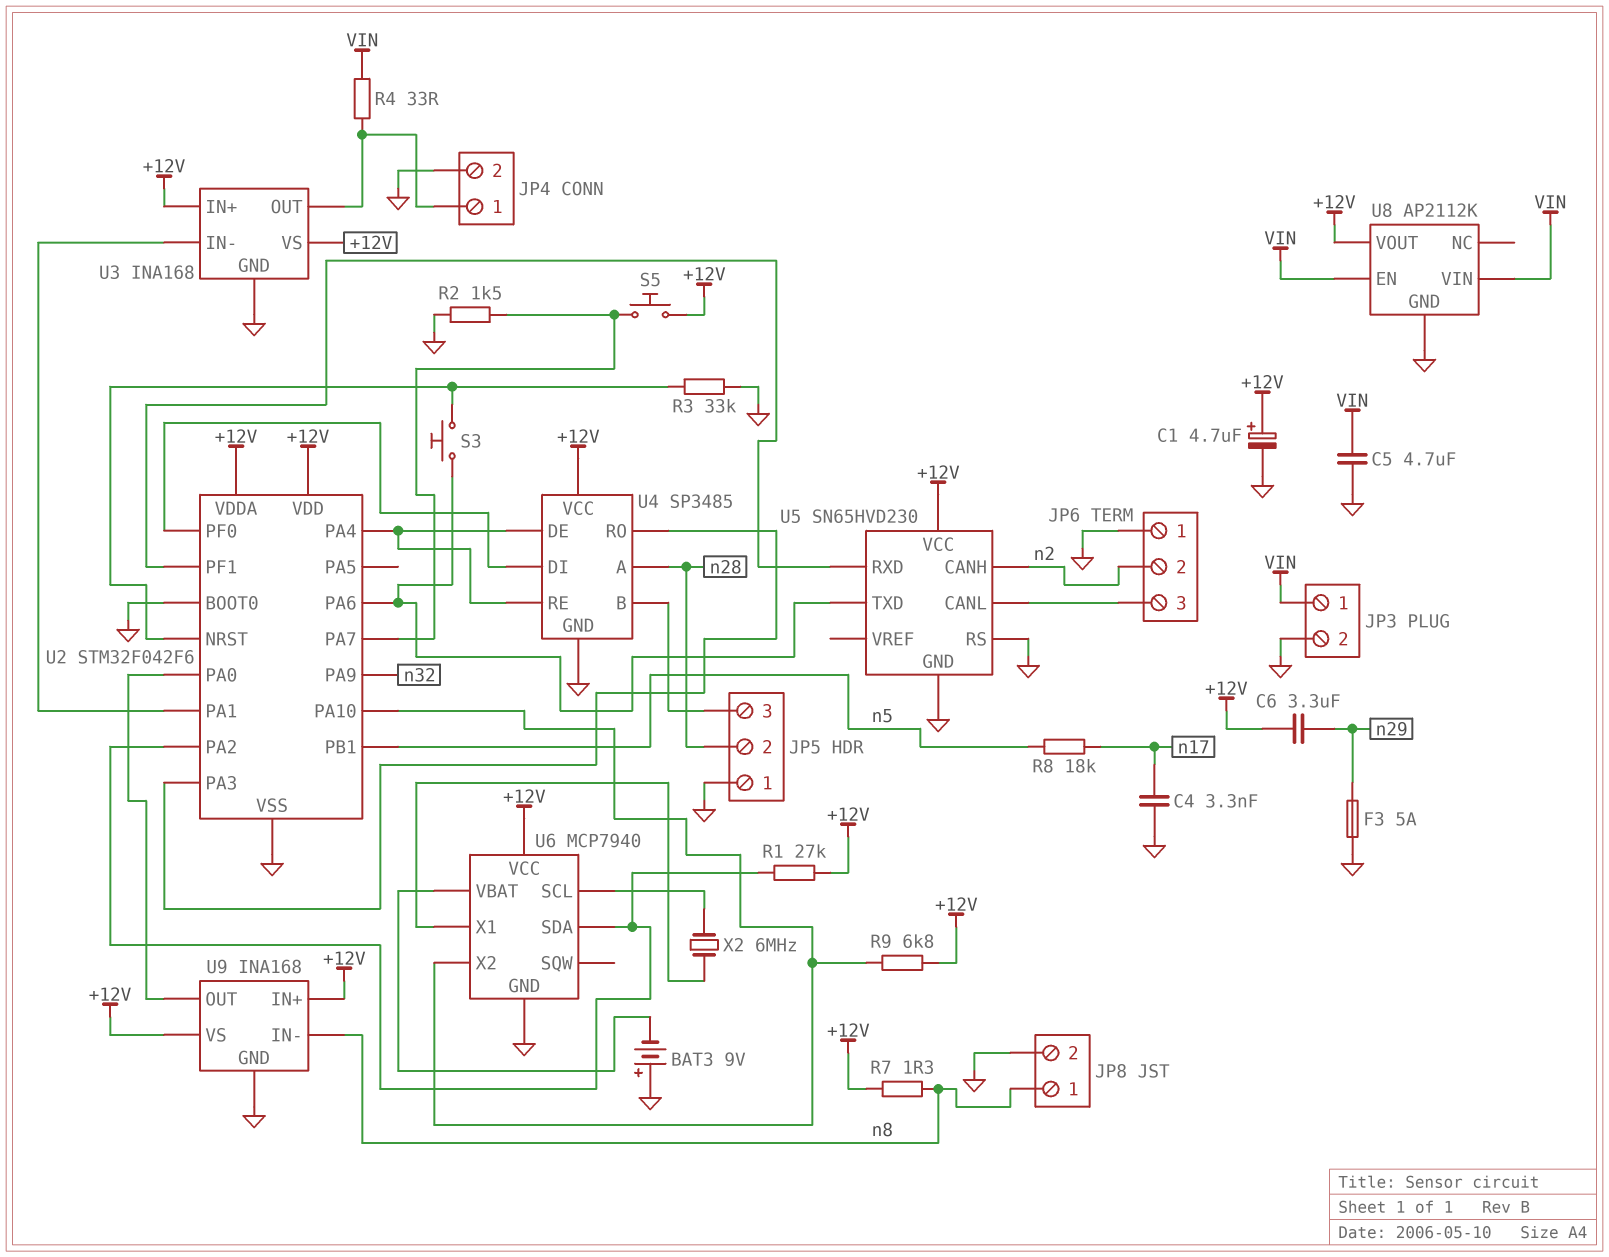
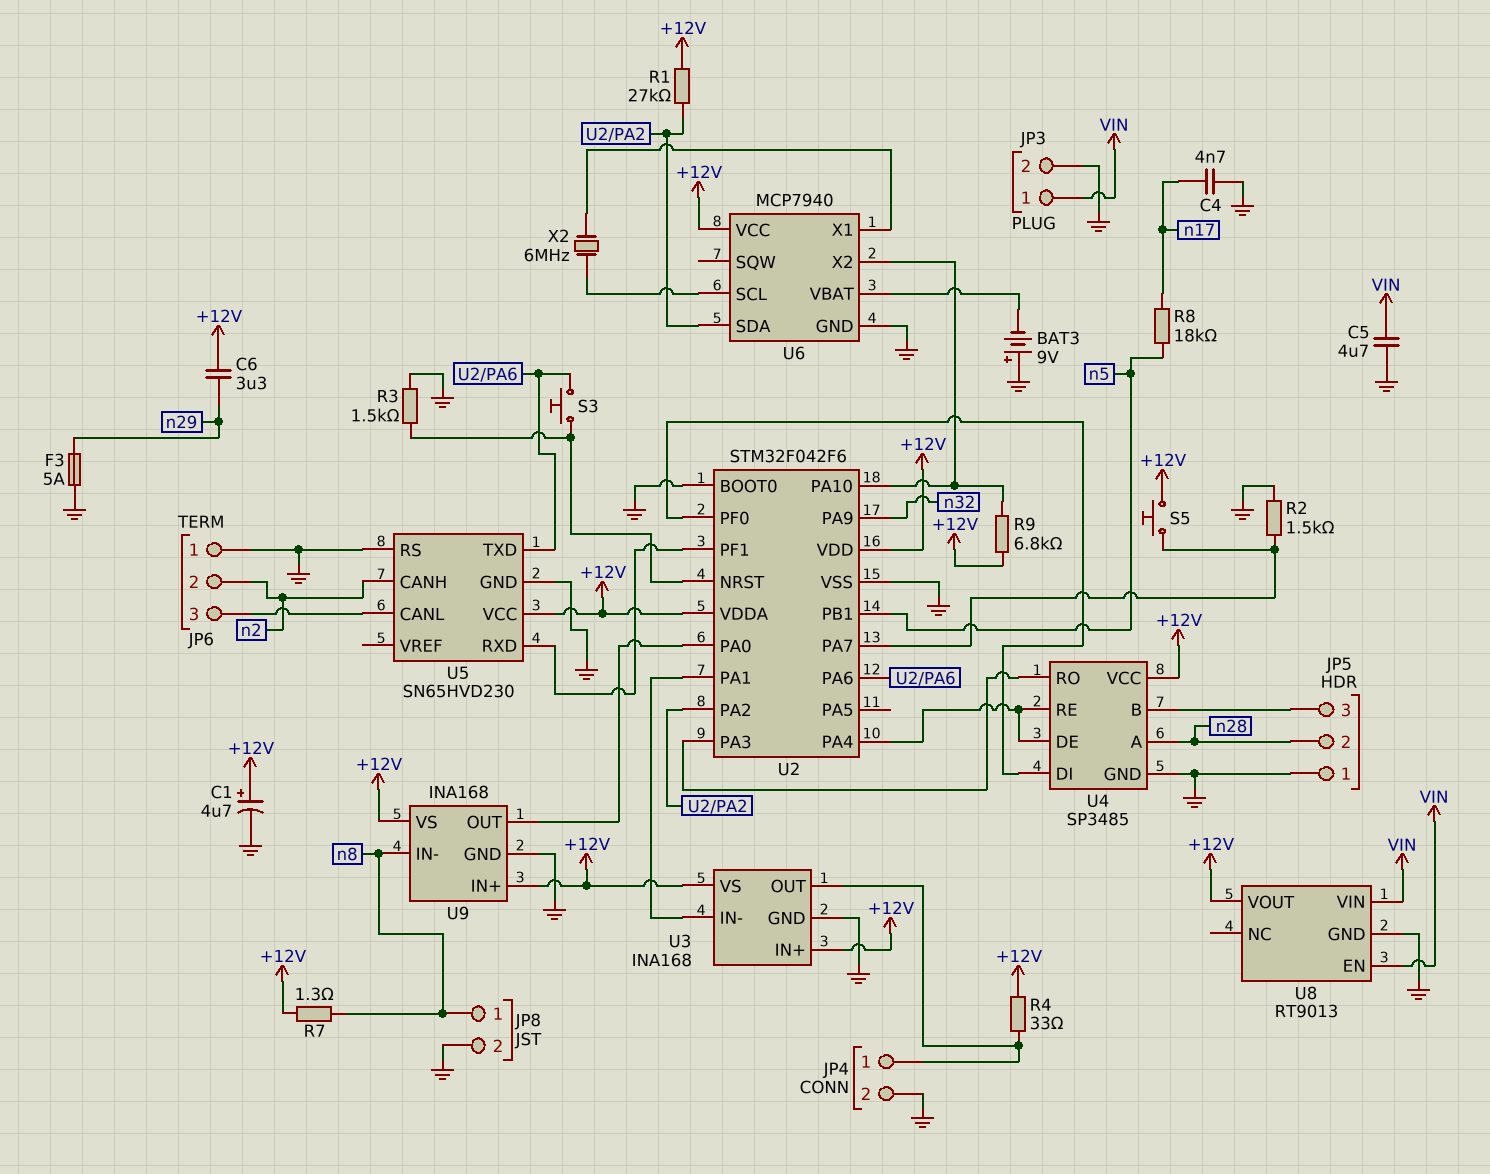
C4: 3.3nF (GND, n17) -> 4.7nF (GND, n17)
R3: 33k (GND, U2/NRST) -> 1.5k (GND, U2/NRST)
R4: 33 (JP4/1, VIN) -> 33 (+12V, JP4/1)
U8: AP2112K -> RT9013

